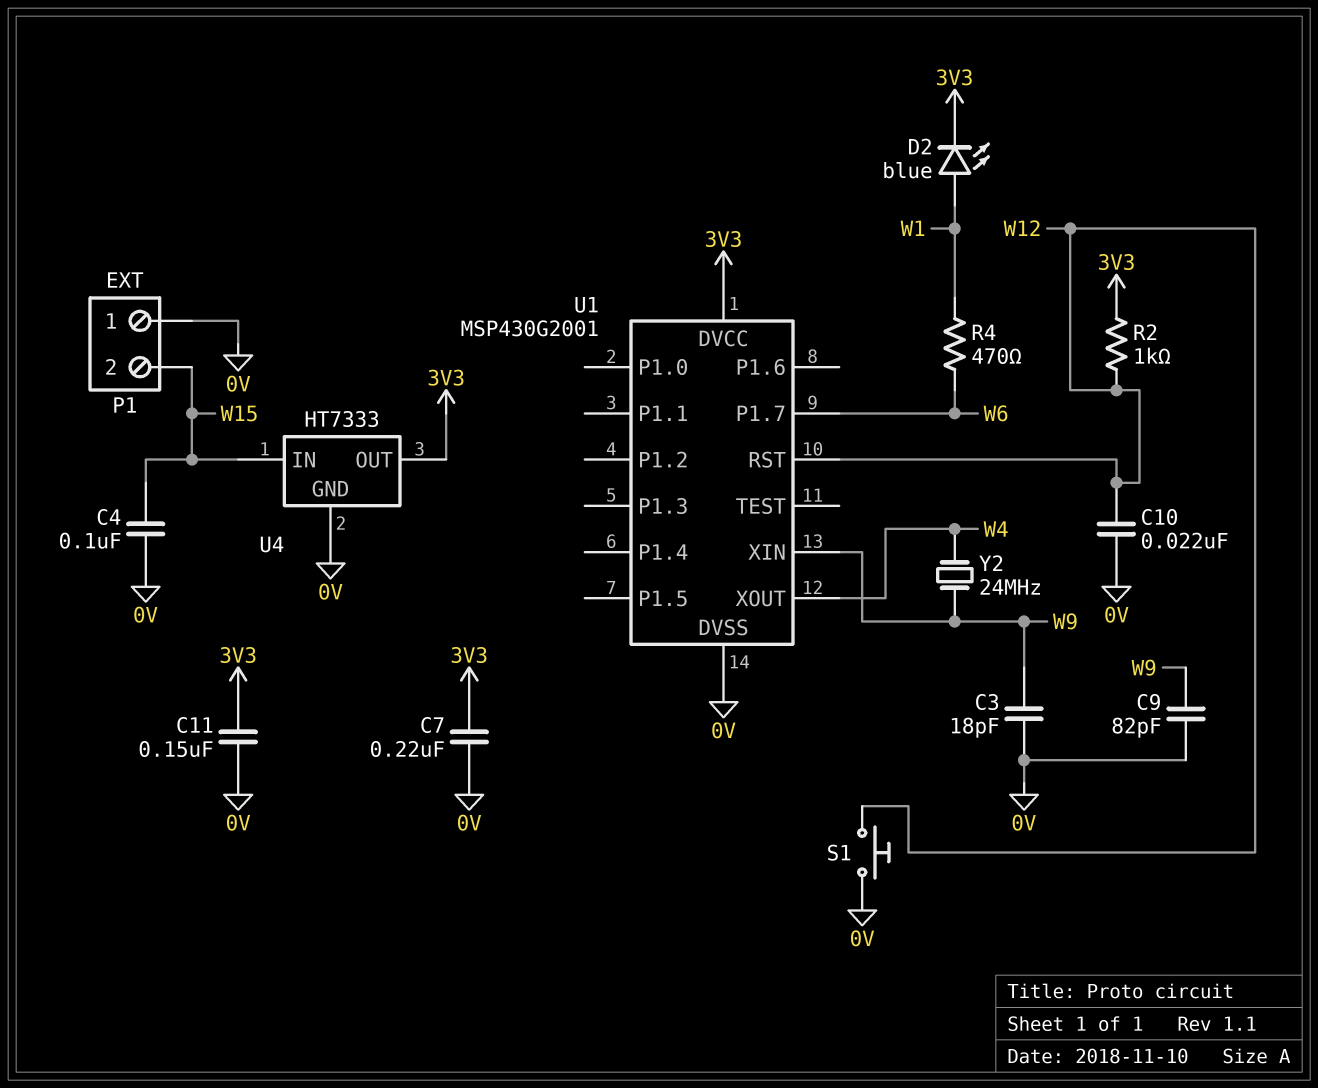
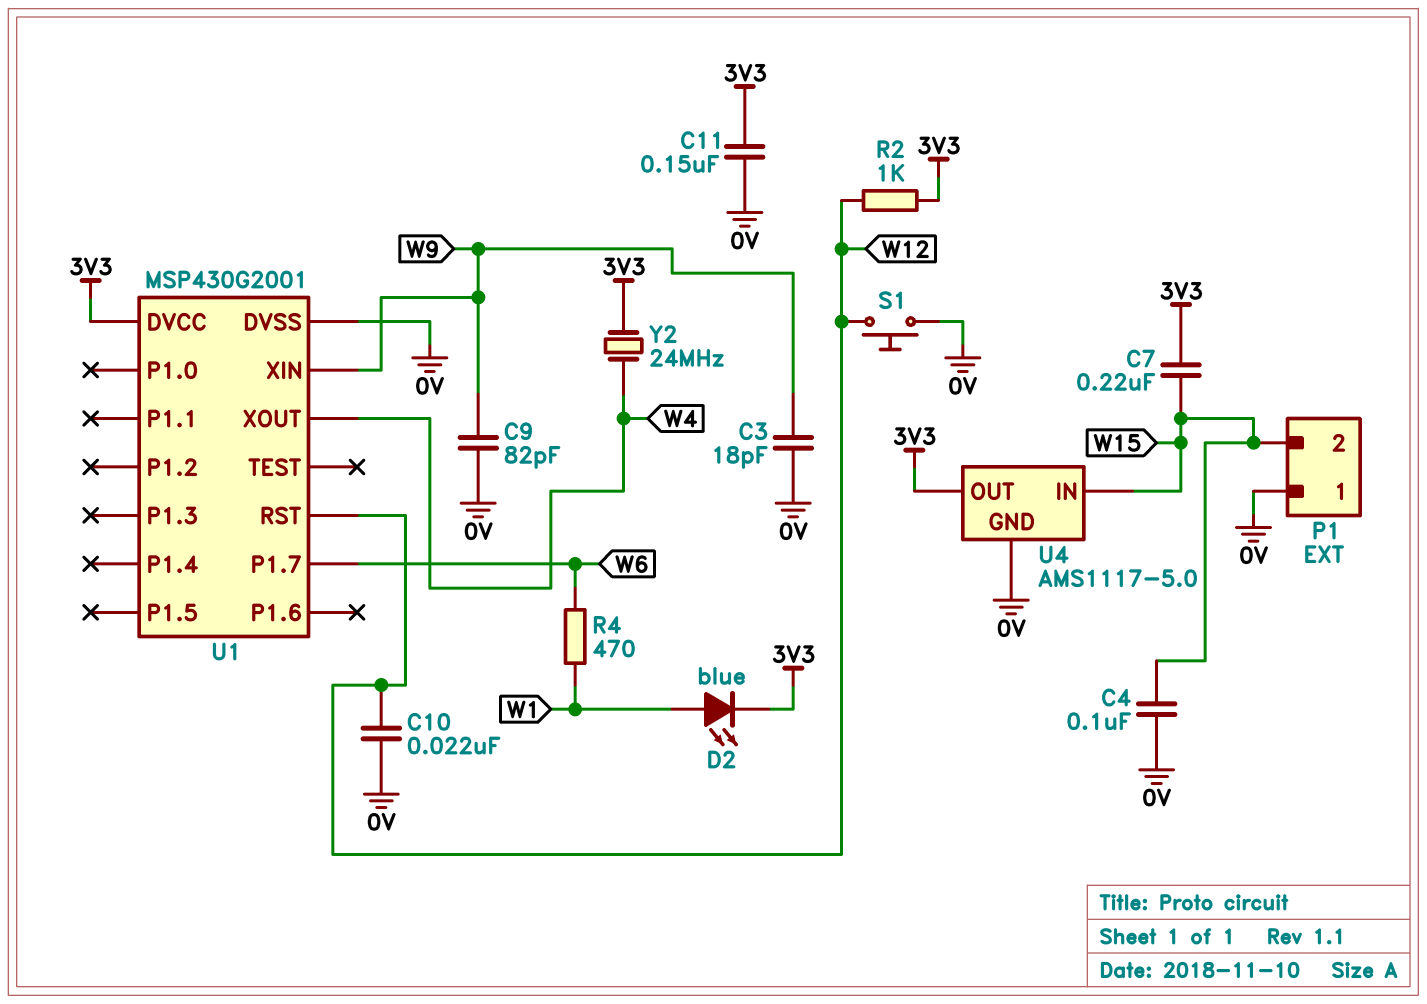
C7: 220nF (0V, 3V3) -> 220nF (3V3, W15)
U4: HT7333 -> AMS1117-5.0
Y2: 24MHz (W4, W9) -> 24MHz (3V3, W4)

